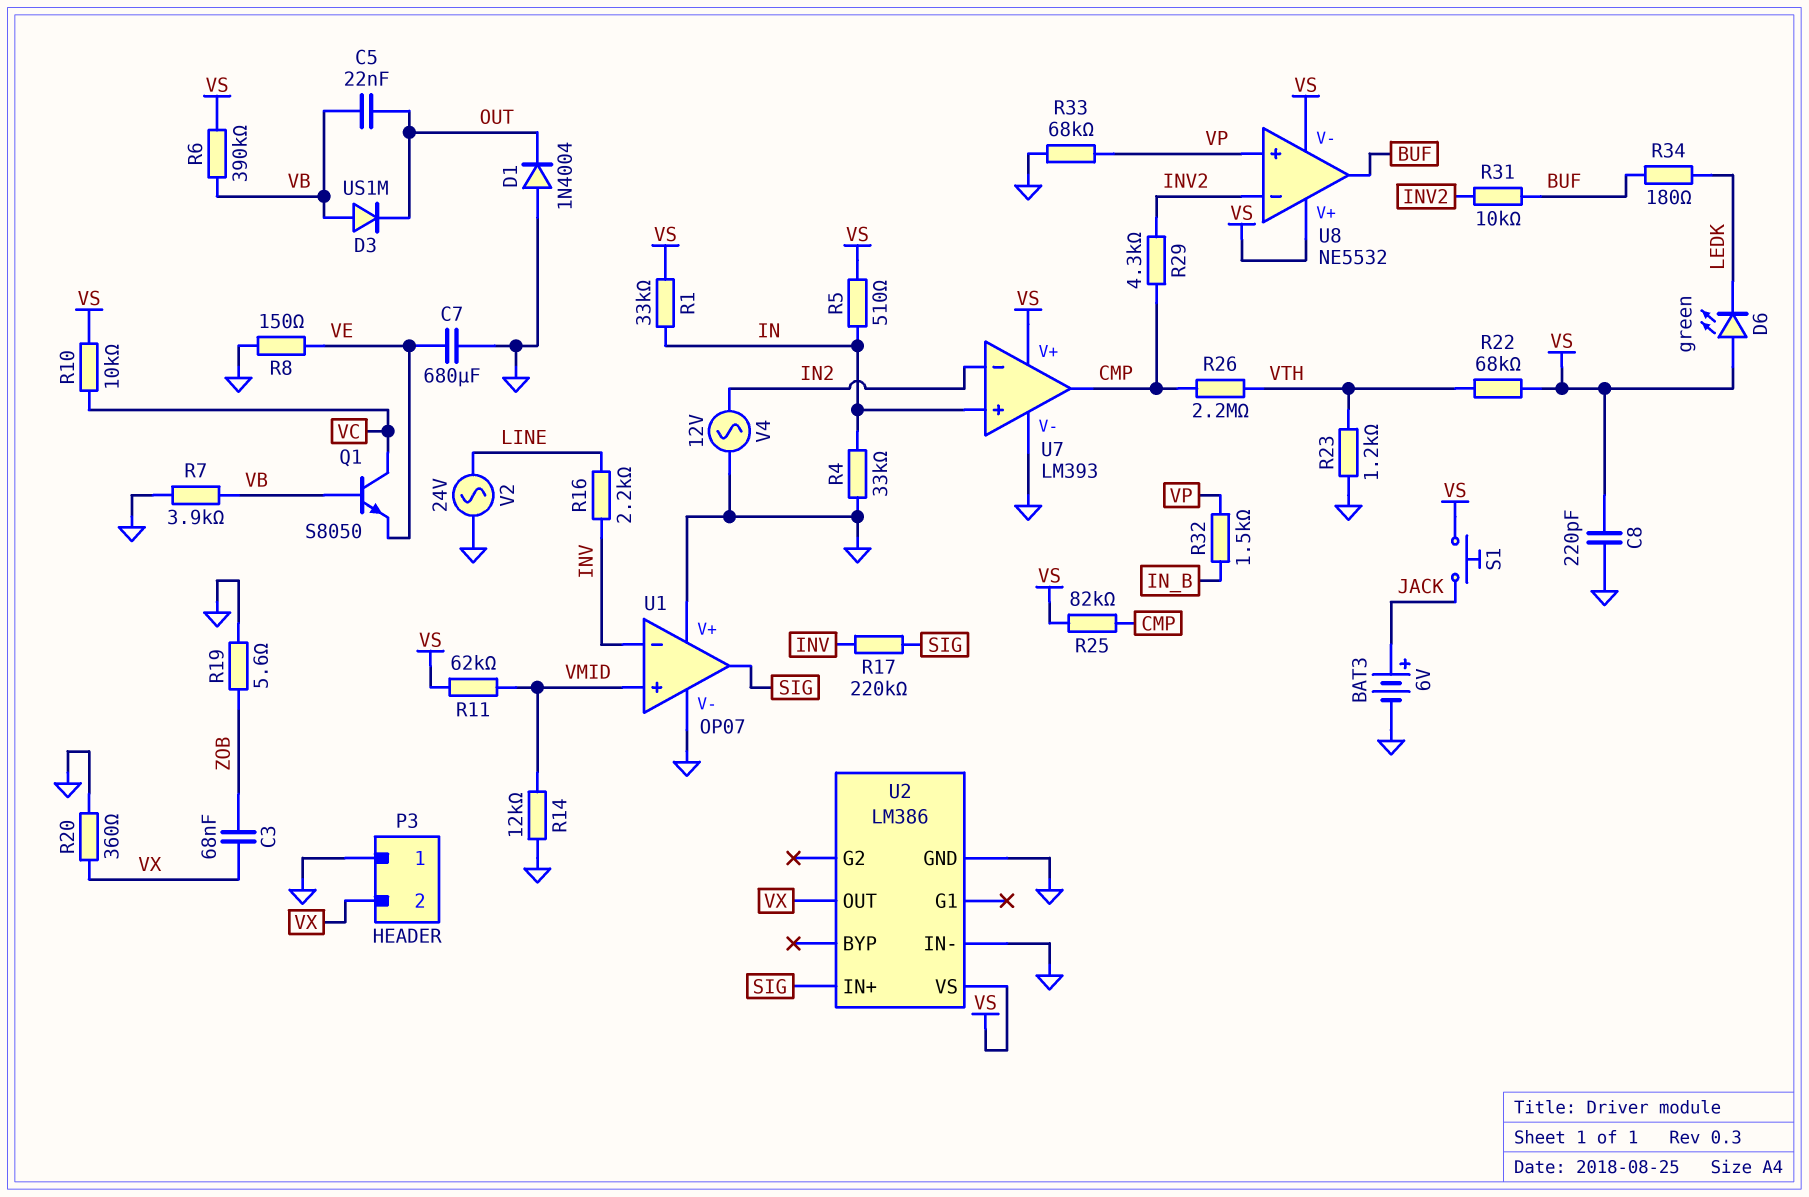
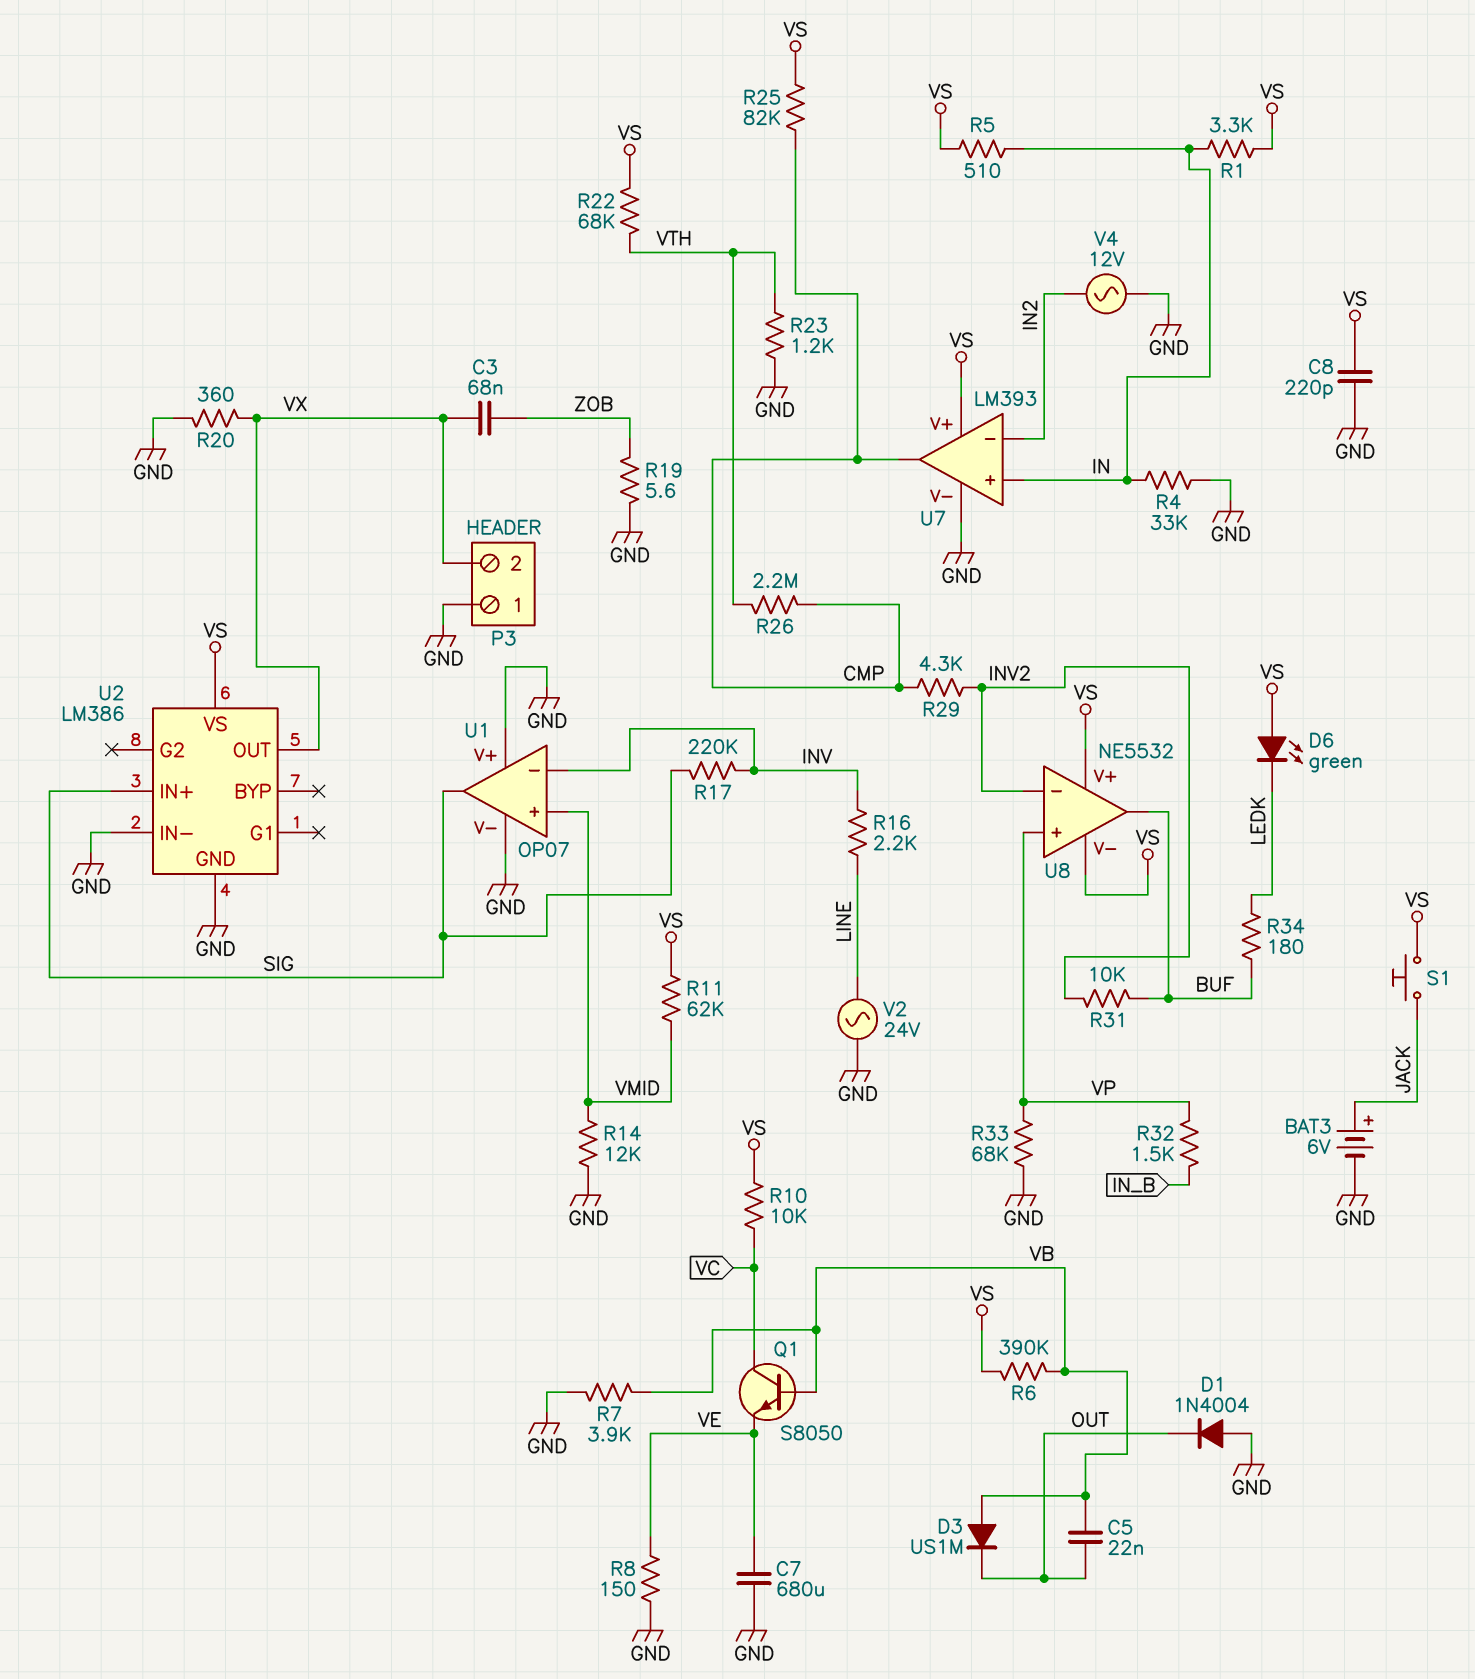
R1: 33k (IN, VS) -> 3.3k (IN, VS)

